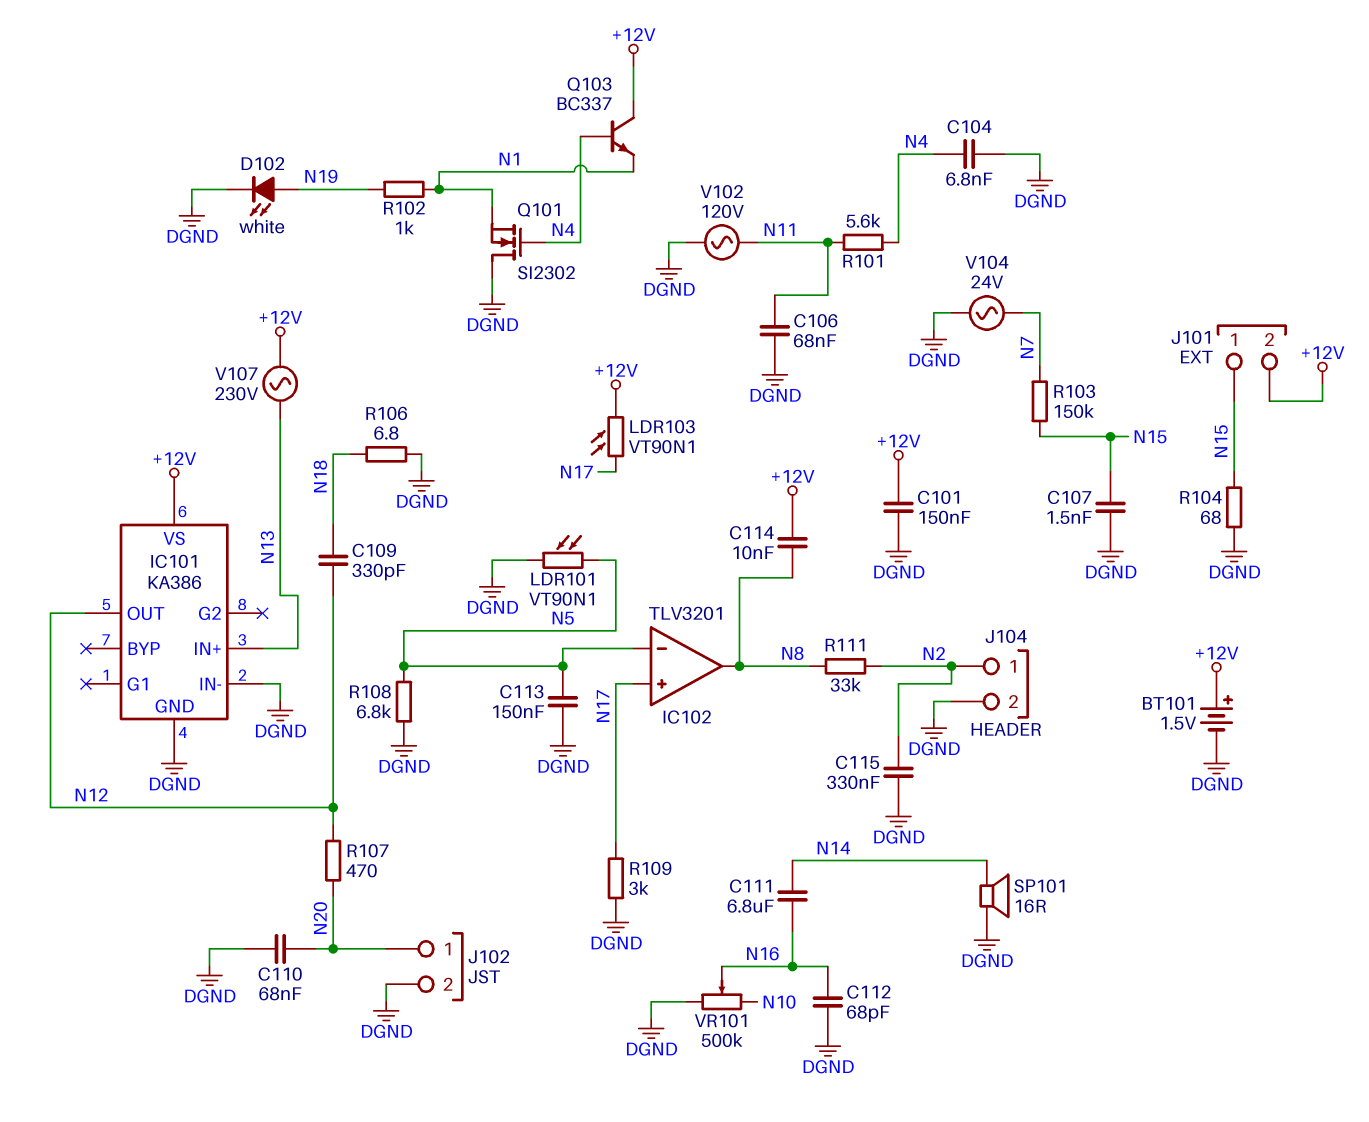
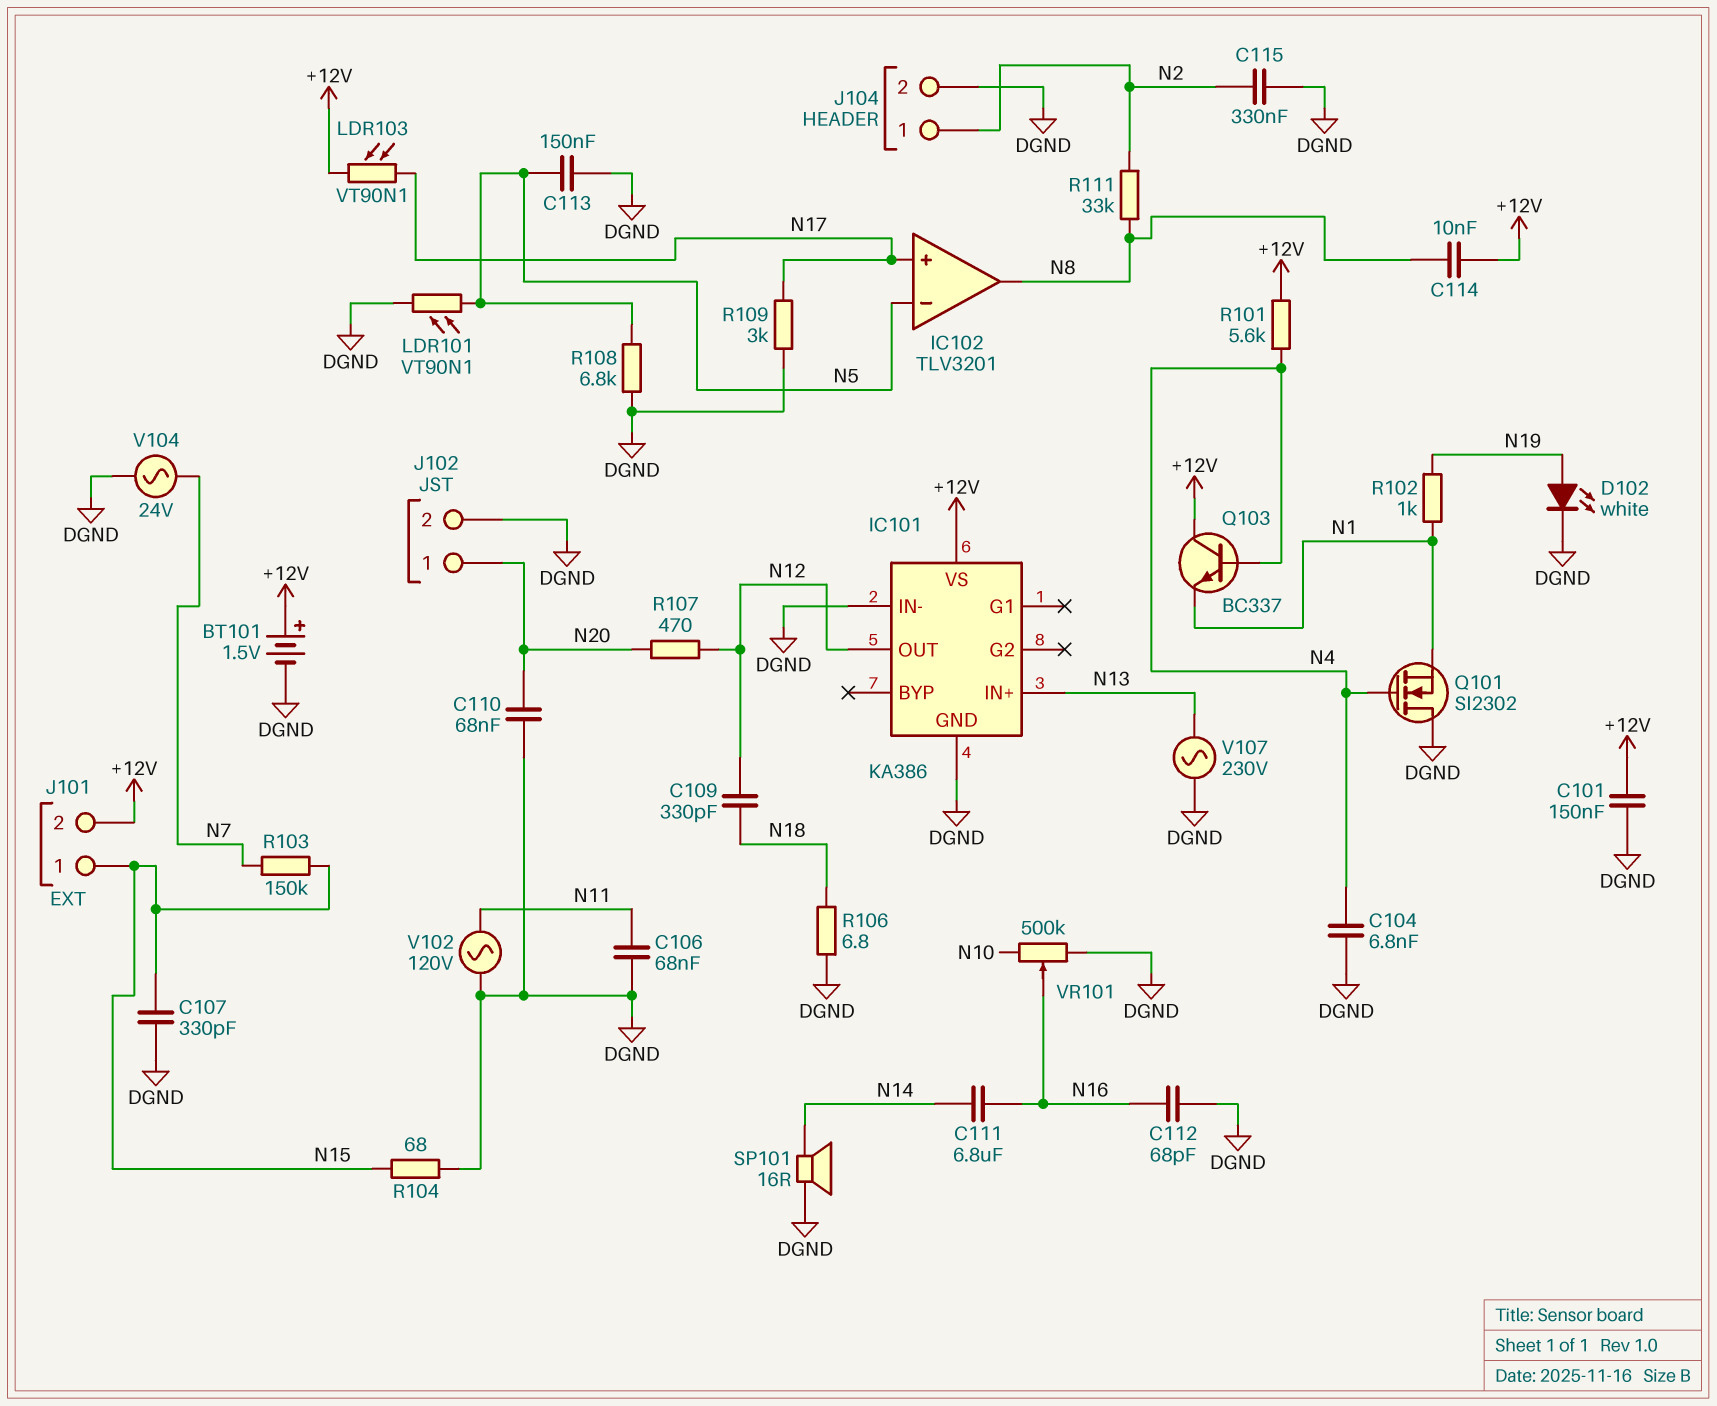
C107: 1.5nF (DGND, N15) -> 330pF (DGND, N15)
R101: 5.6k (N4, N11) -> 5.6k (+12V, N4)
V107: AC 230V (+12V, N13) -> AC 230V (DGND, N13)

